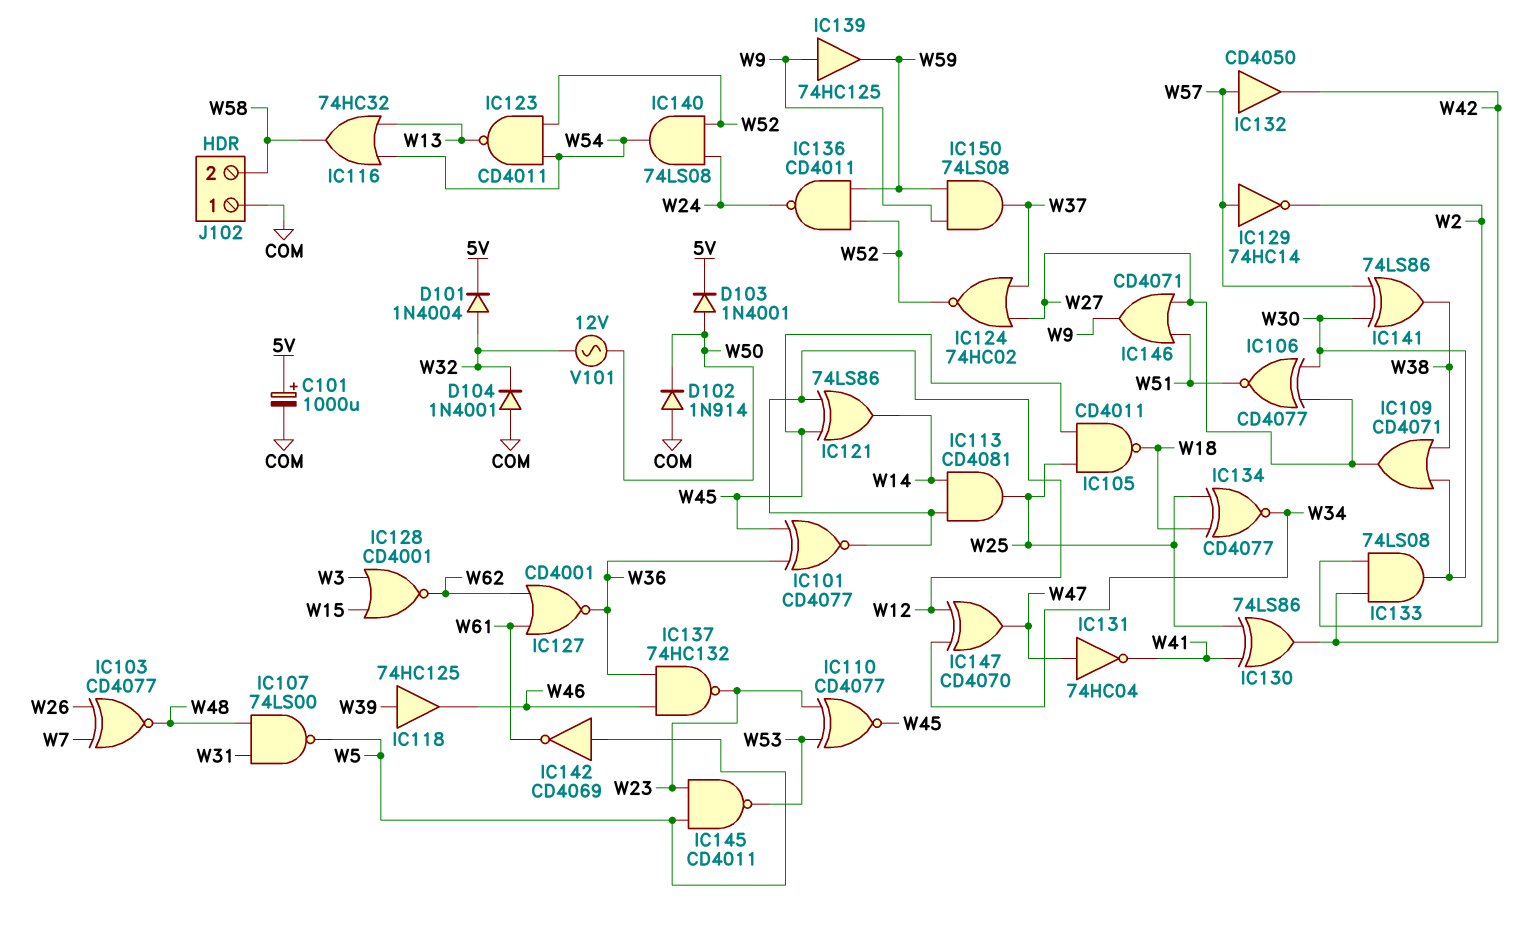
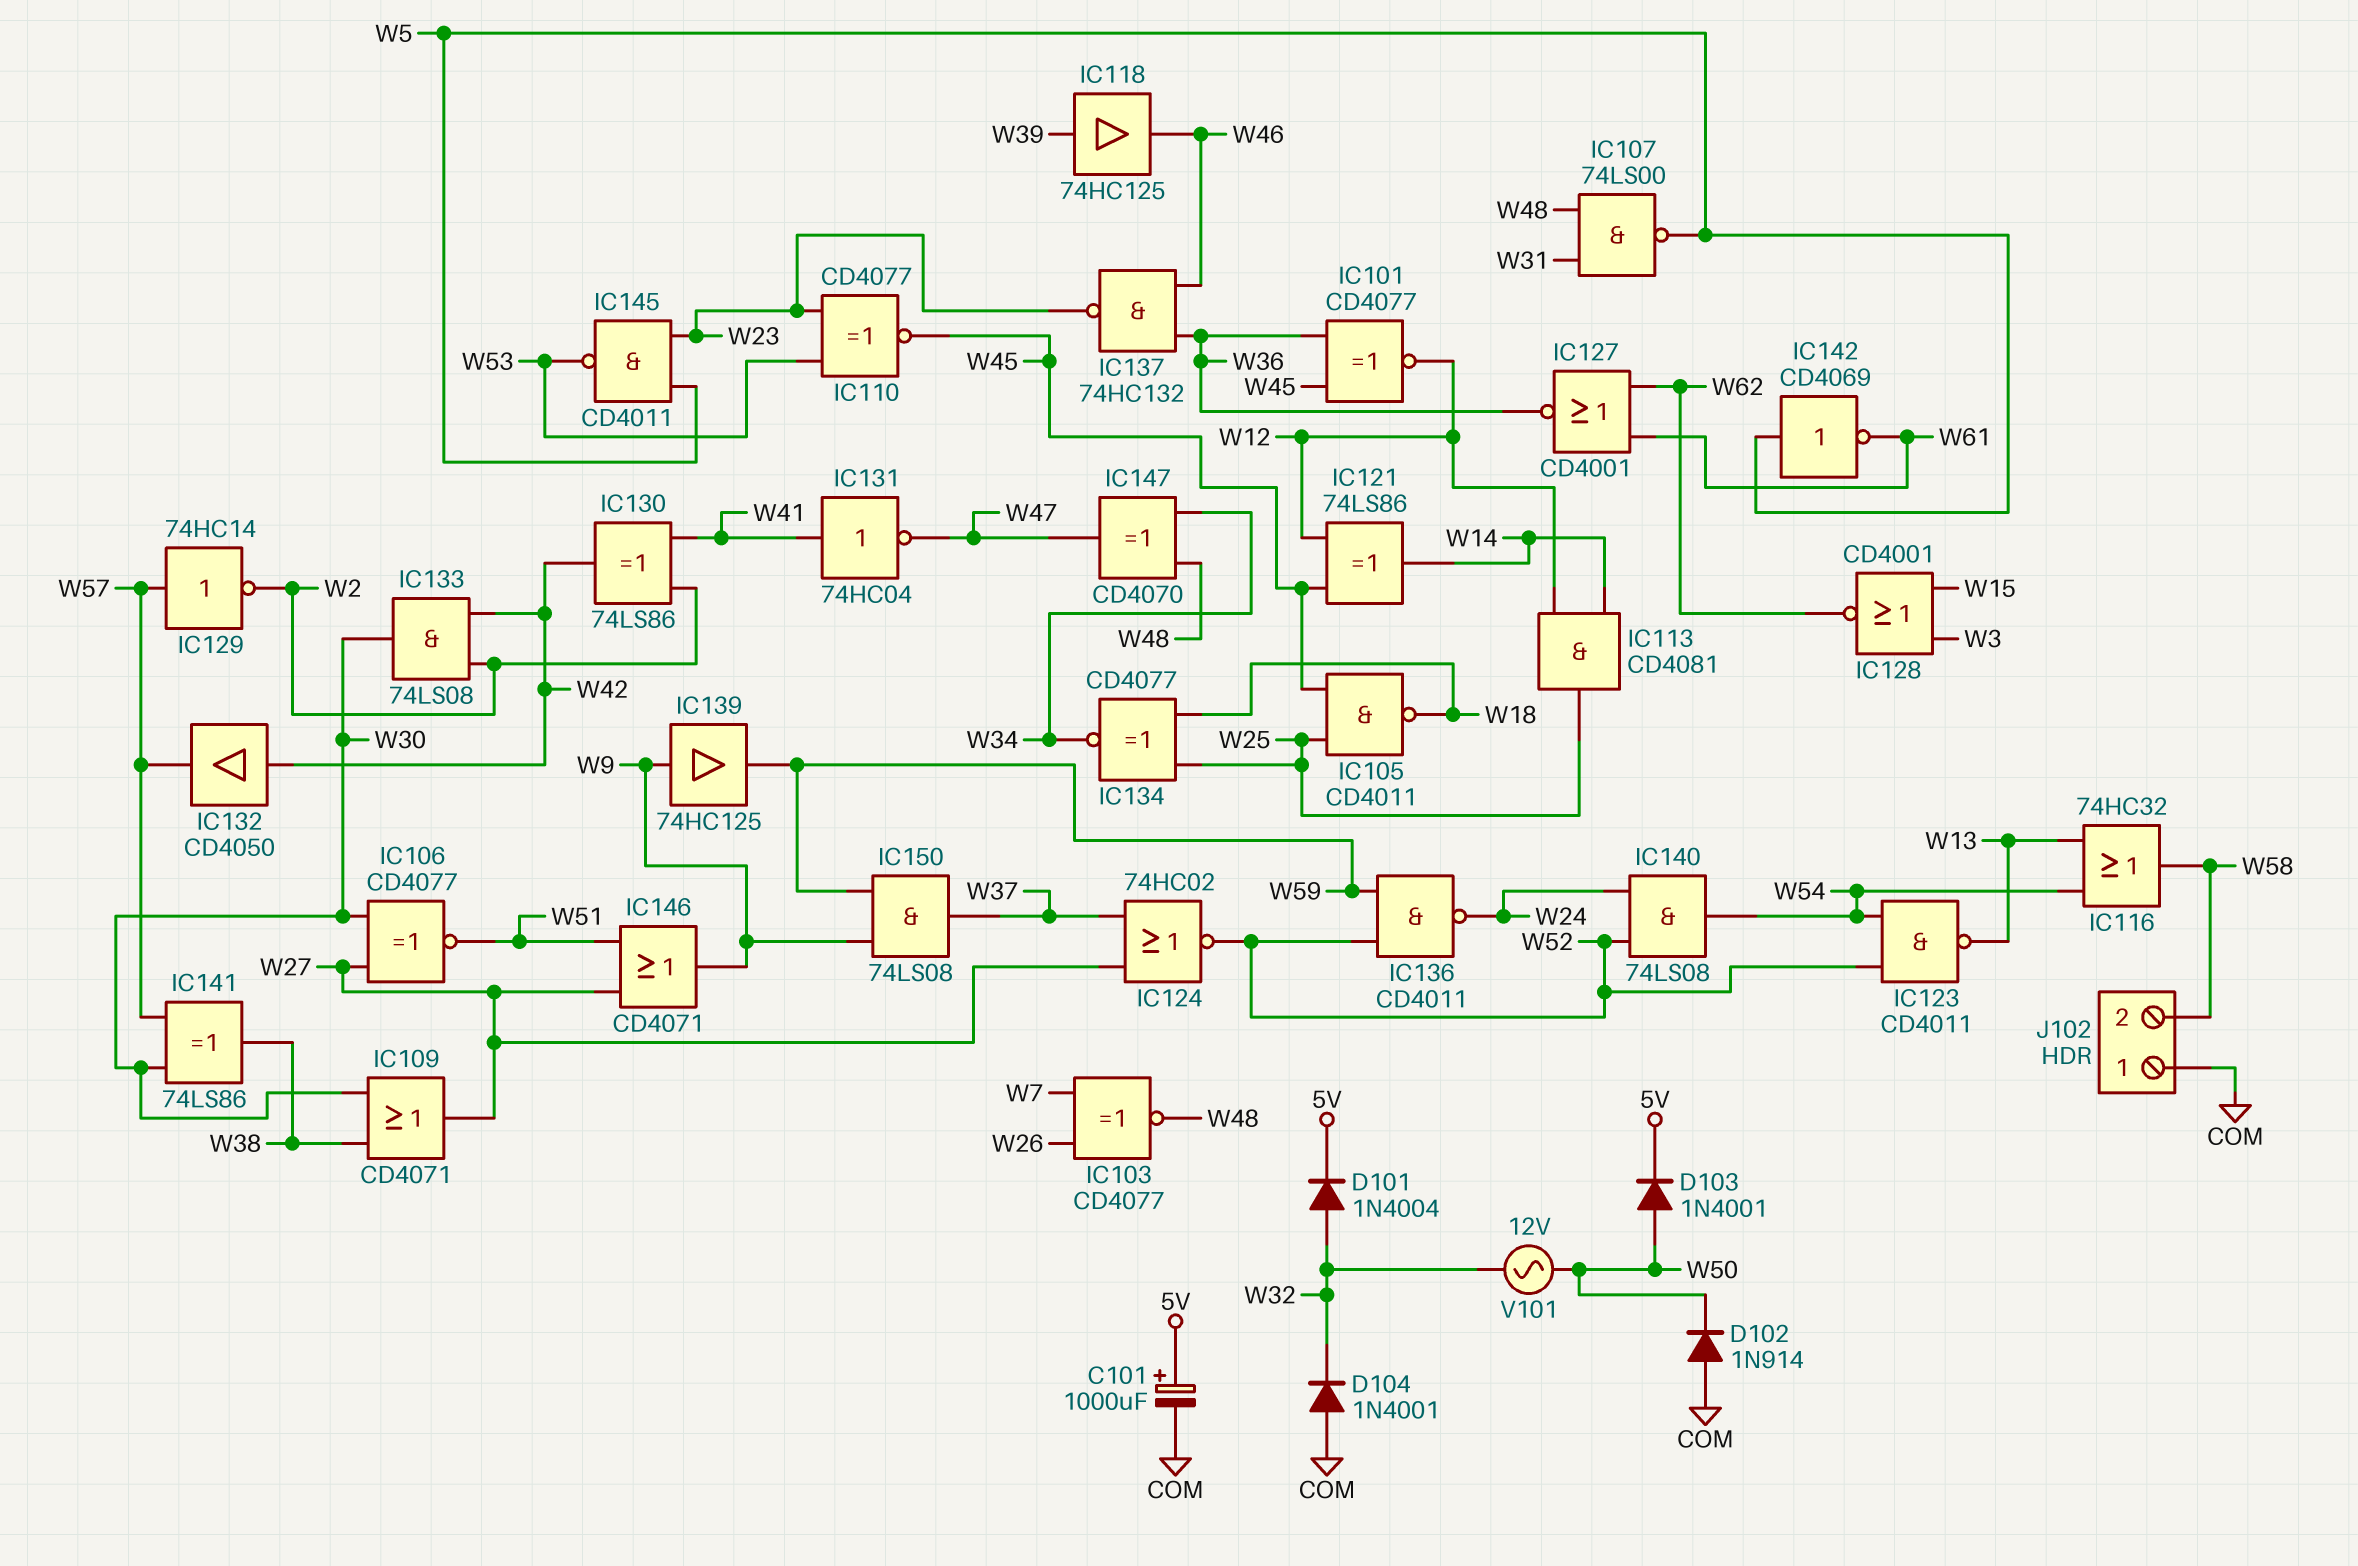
IC130: XOR 74LS86 (in W25, in W41, out W42) -> XOR 74LS86 (in W2, in W41, out W42)
IC131: NOT 74HC04 (in W47, out W41) -> NOT 74HC04 (in W41, out W47)
IC132: buffer CD4050 (in W57, out W42) -> buffer CD4050 (in W42, out W57)
IC147: XOR CD4070 (in W12, in W34, out W47) -> XOR CD4070 (in W34, in W48, out W47)

